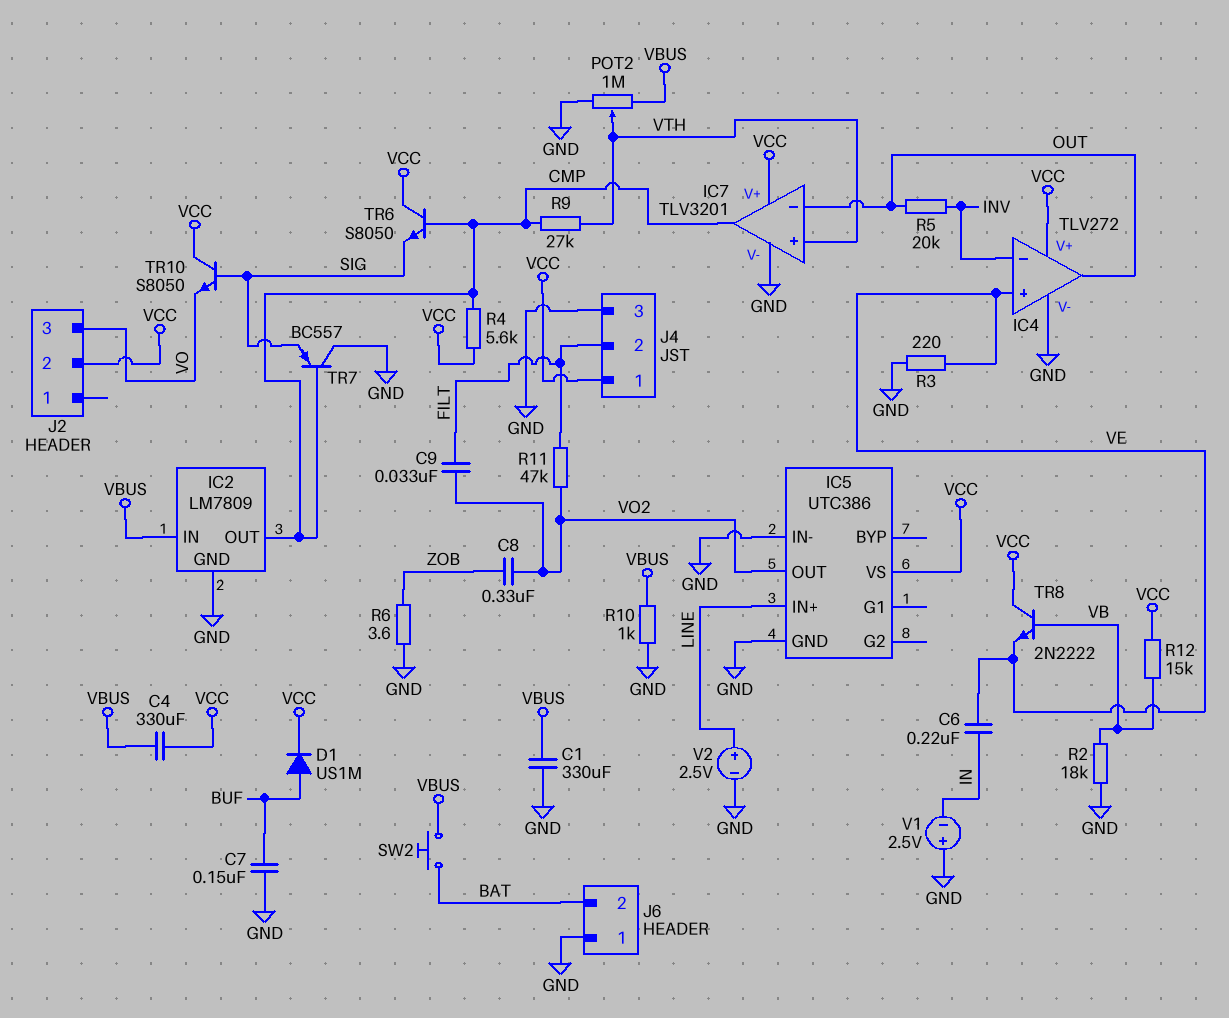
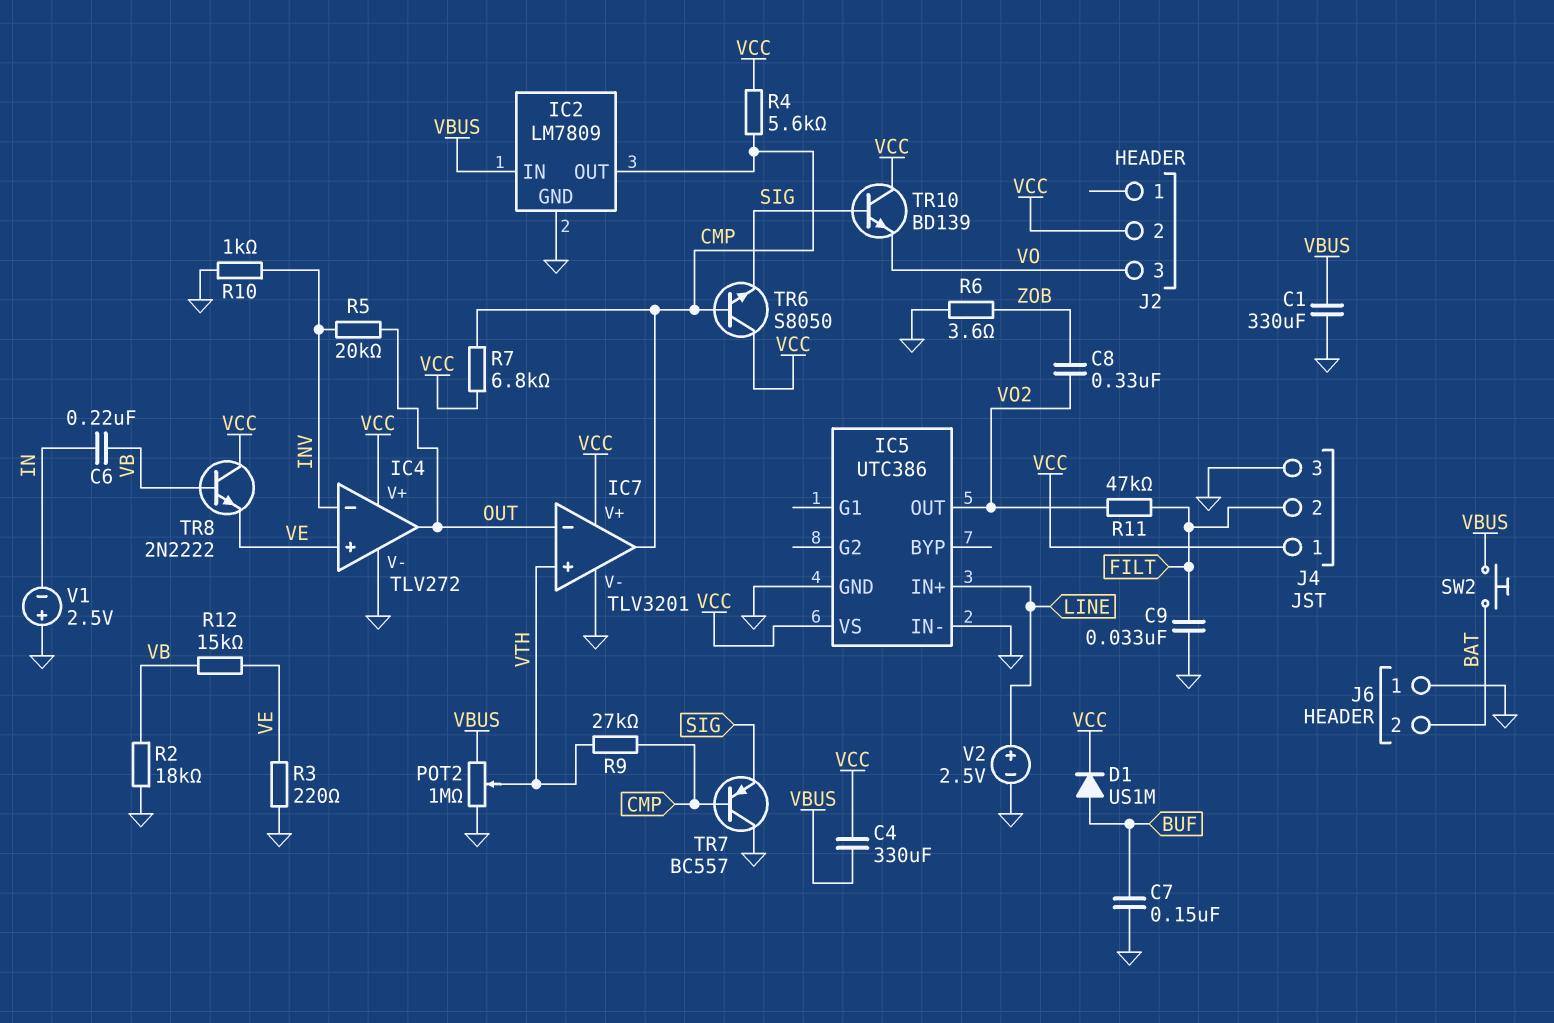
C6: 220nF (IN, VE) -> 220nF (IN, VB)
C9: 33nF (FILT, VO2) -> 33nF (FILT, GND)
R7: none -> 6.8k (CMP, VCC)
R10: 1k (GND, VBUS) -> 1k (GND, INV)
R12: 15k (VB, VCC) -> 15k (VB, VE)
TR10: NPN S8050 (B SIG, C VCC, E VO) -> NPN BD139 (B SIG, C VCC, E VO)

